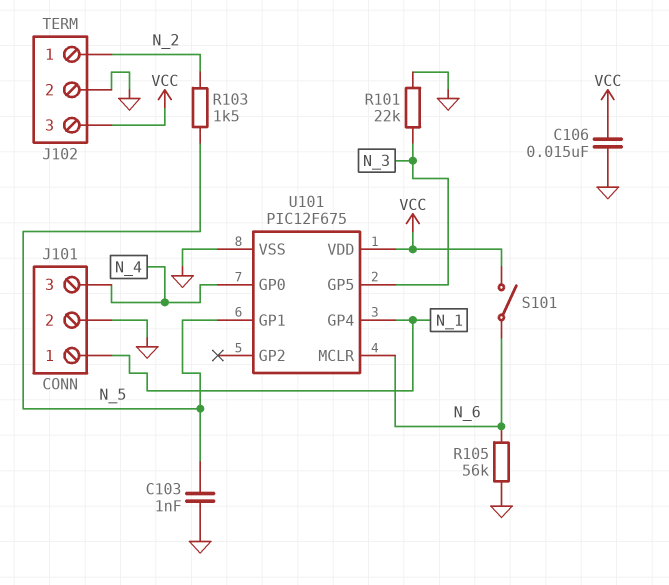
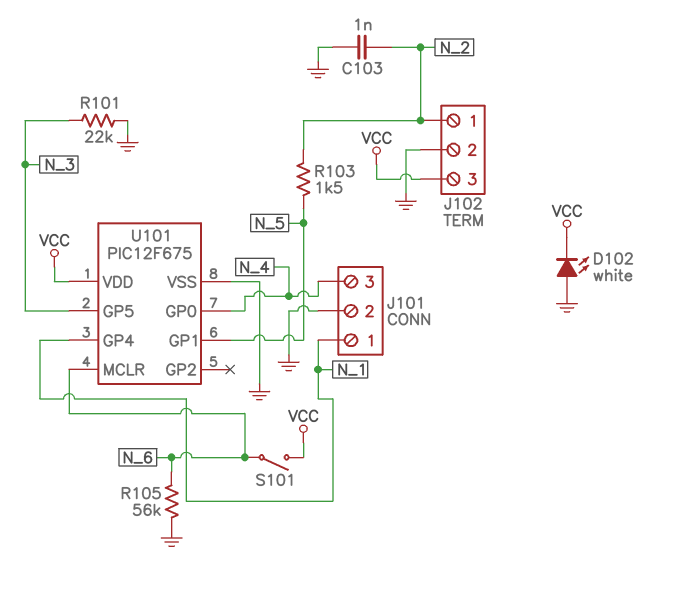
C103: 1nF (GND, N_5) -> 1nF (GND, N_2)
C106: 15nF (GND, VCC) -> none
D102: none -> LED white (A GND, K VCC)

